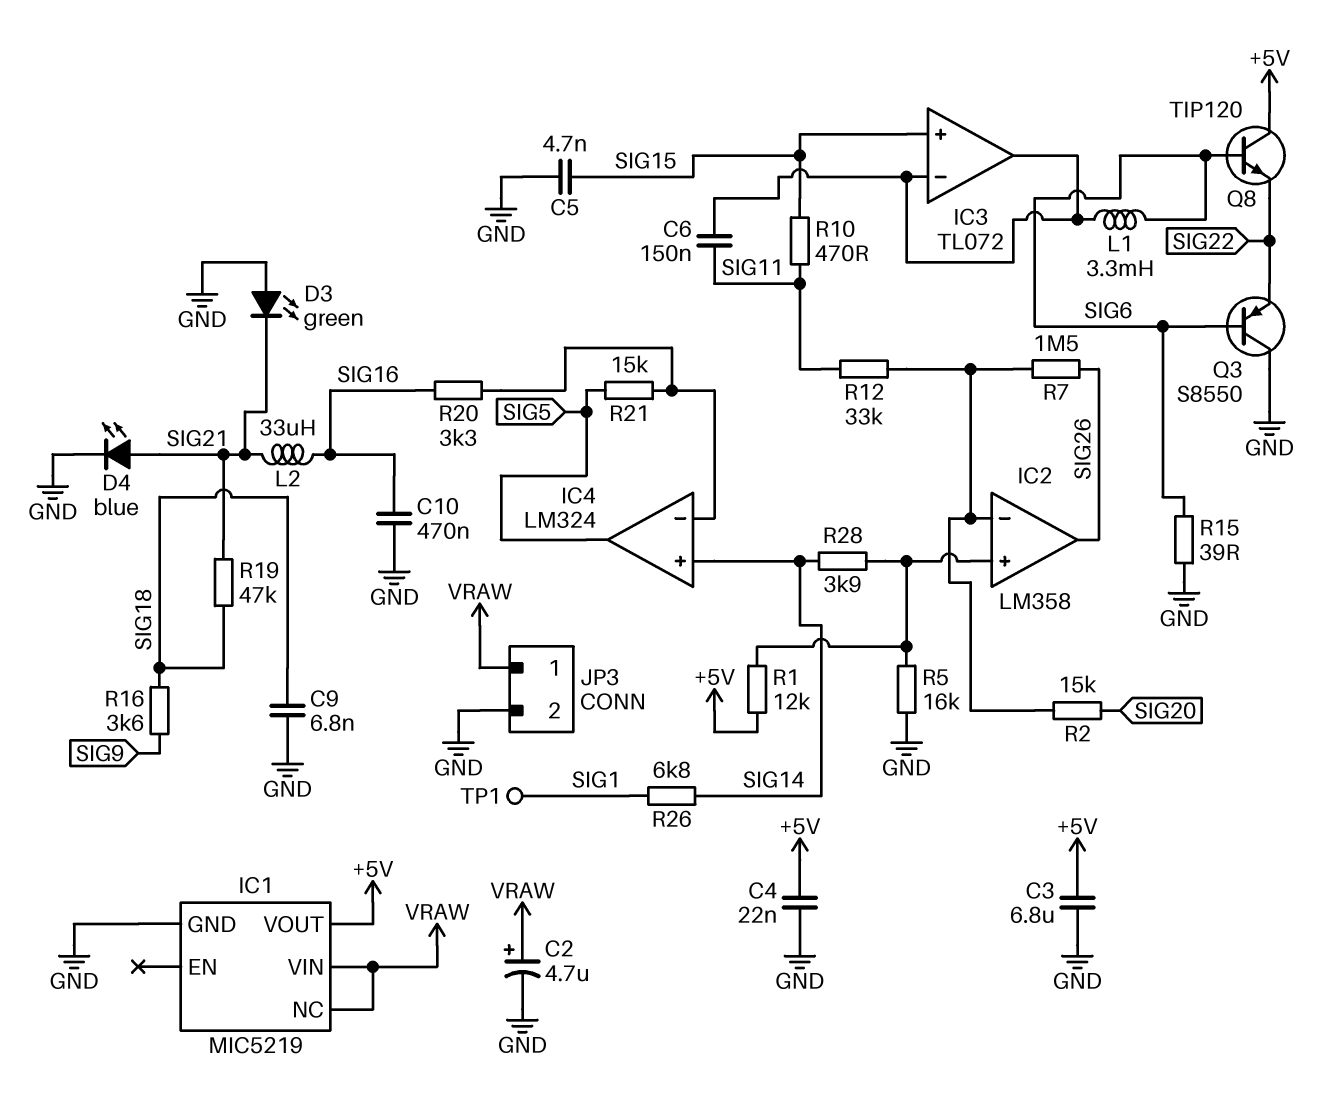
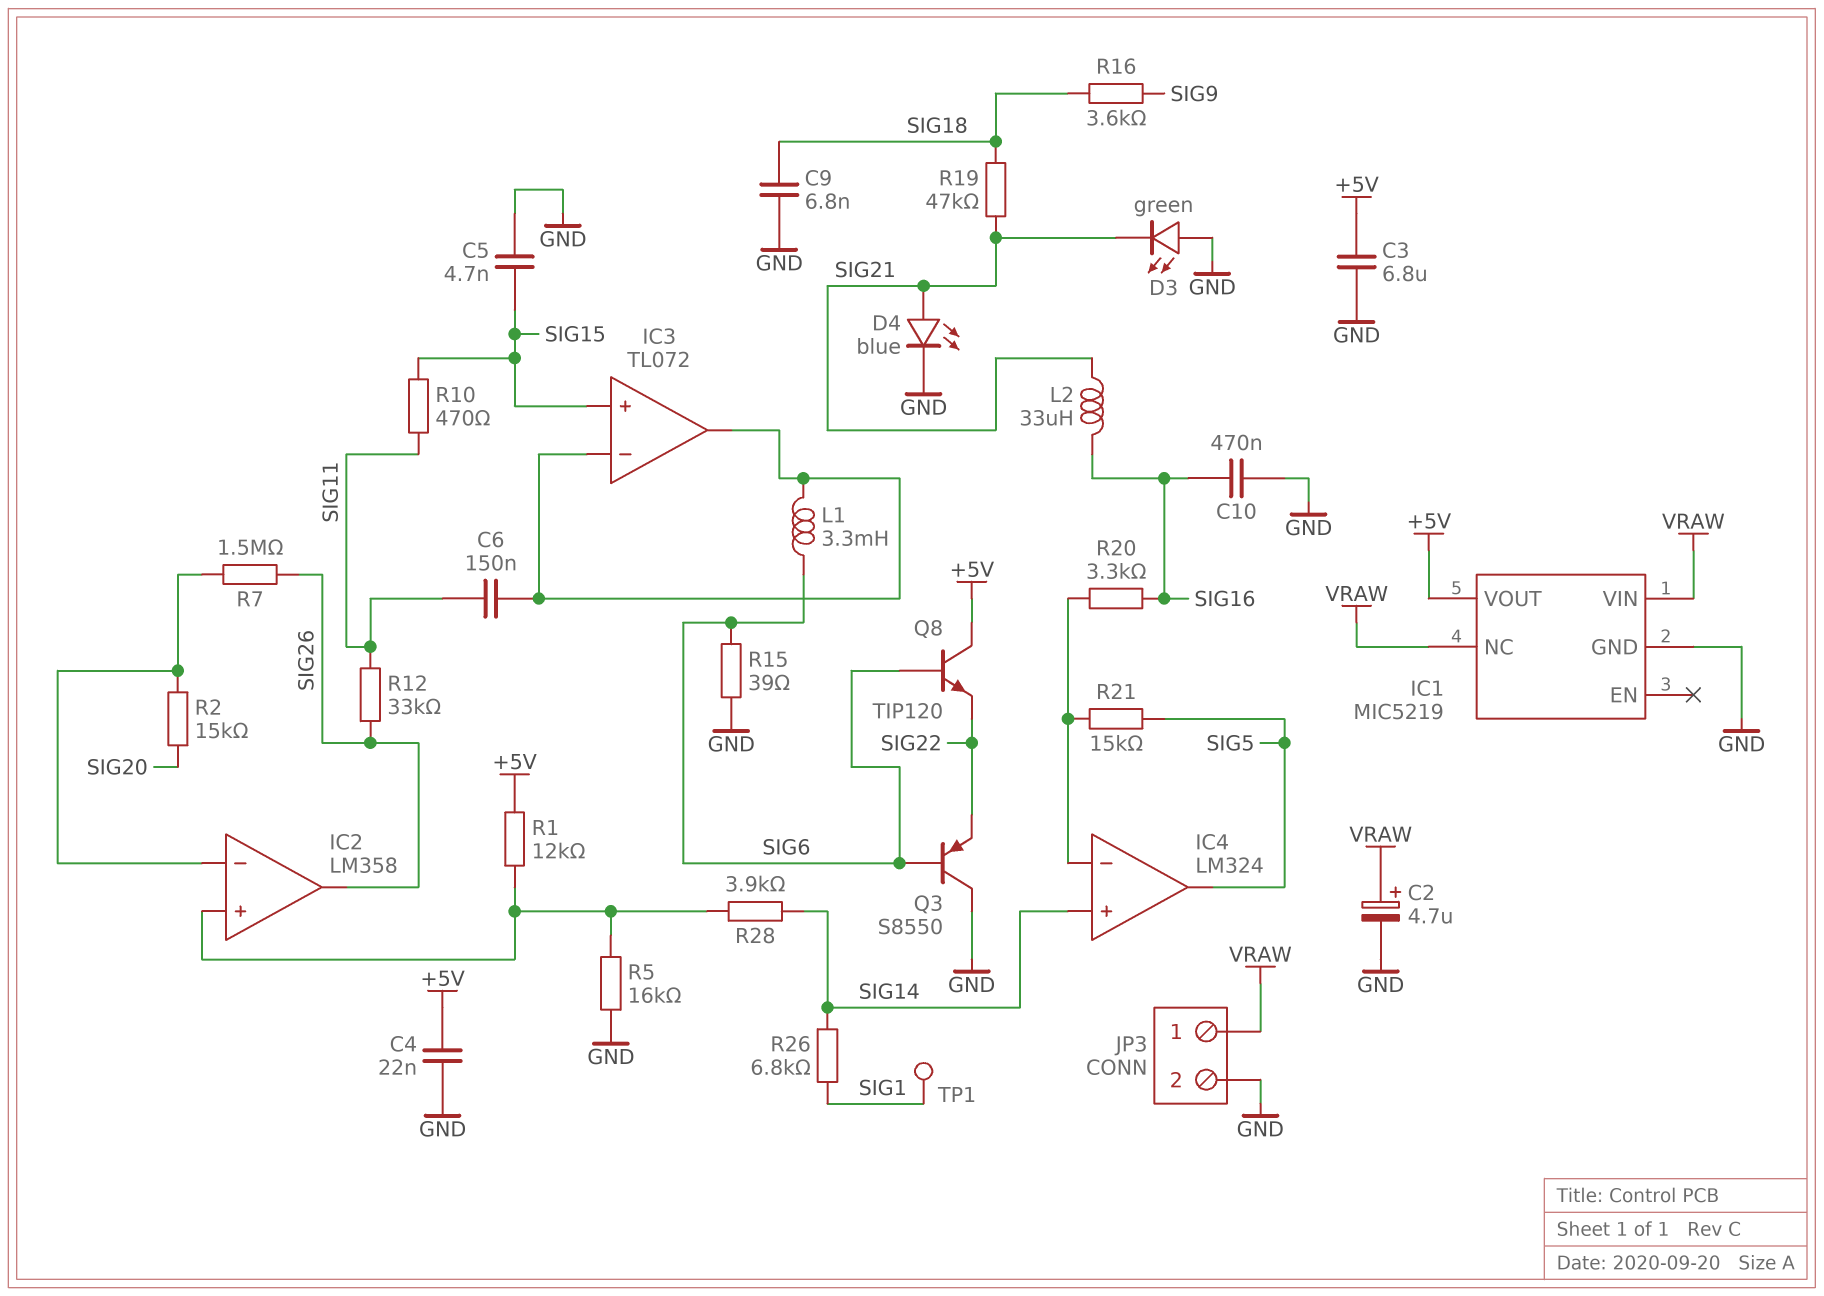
R12: 33k (IC2/in-, SIG11) -> 33k (SIG11, SIG26)

